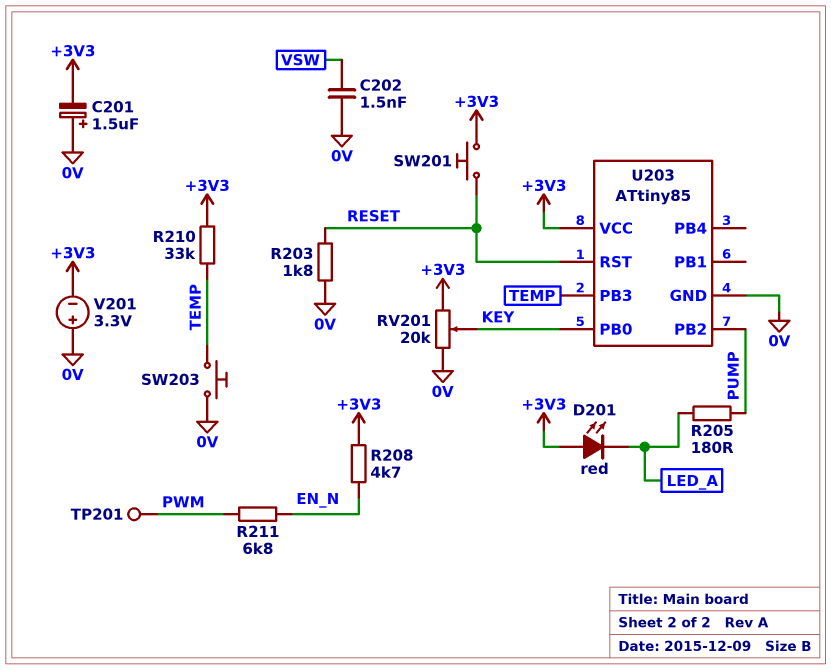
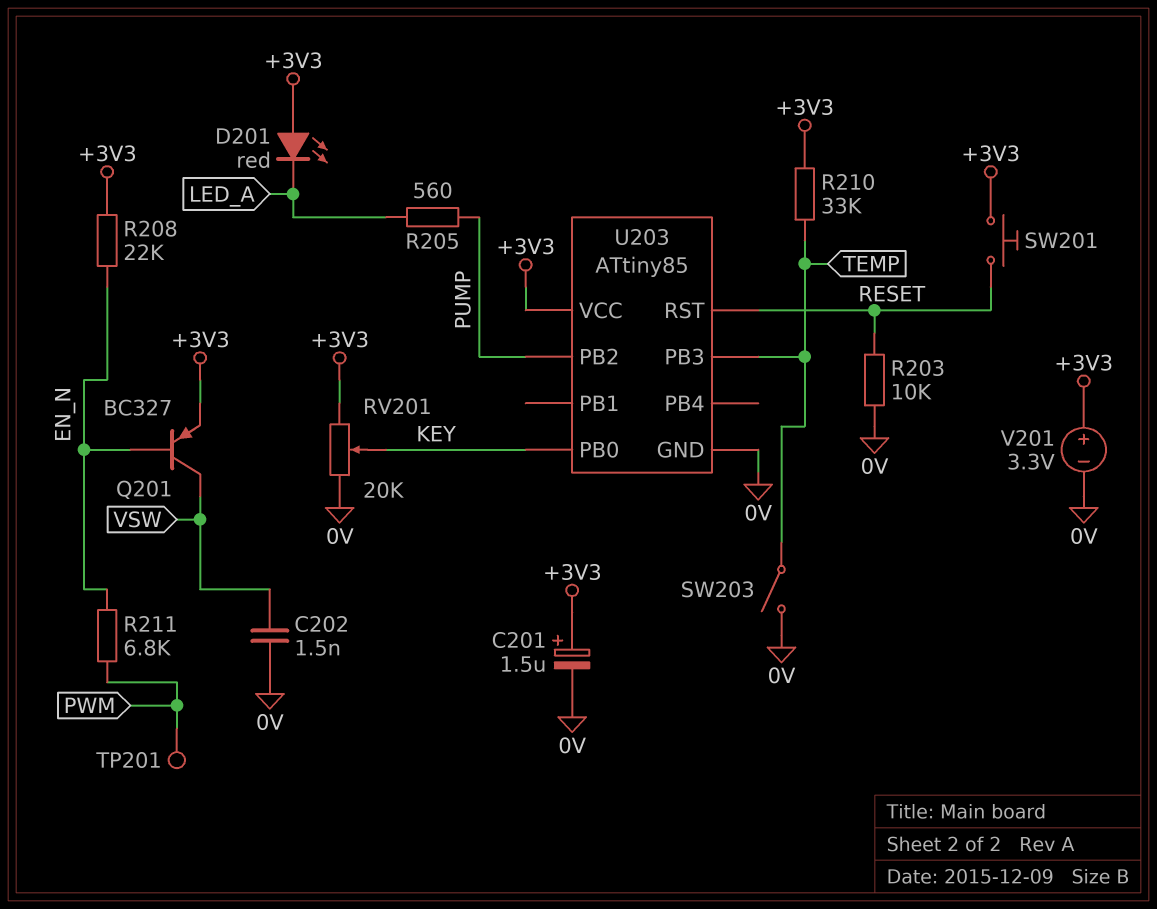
C201: 1.5uF (plus 0V, minus +3V3) -> 1.5uF (plus +3V3, minus 0V)
Q201: none -> PNP BC327 (B EN_N, C VSW, E +3V3)
R203: 1.8k (0V, RESET) -> 10k (0V, RESET)
R205: 180 (LED_A, PUMP) -> 560 (LED_A, PUMP)
R208: 4.7k (+3V3, EN_N) -> 22k (+3V3, EN_N)
SW203: button (0V, TEMP) -> switch (0V, TEMP)
V201: 3.3V (plus 0V, minus +3V3) -> 3.3V (plus +3V3, minus 0V)

